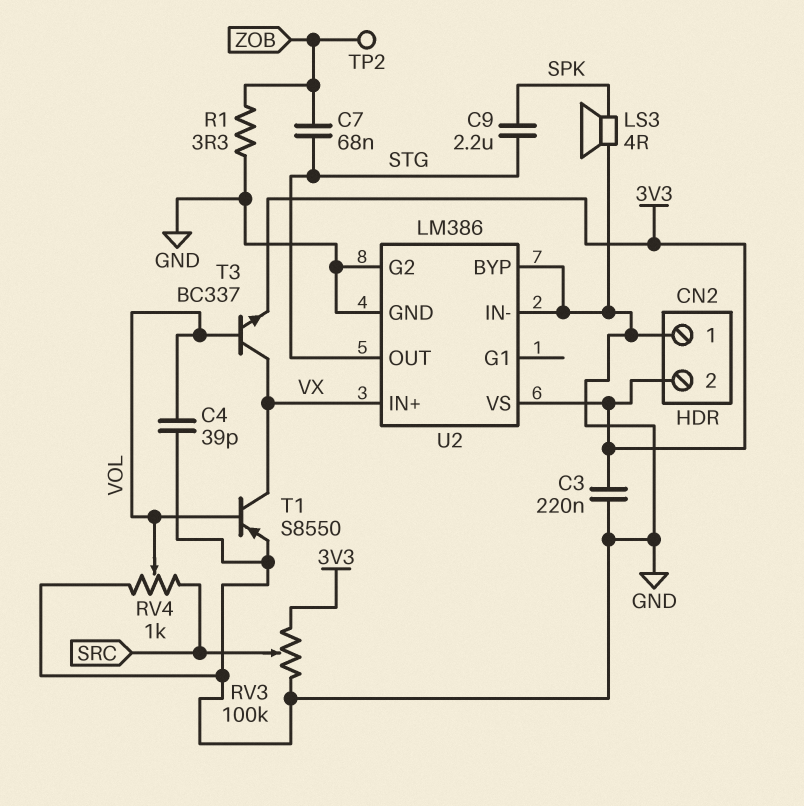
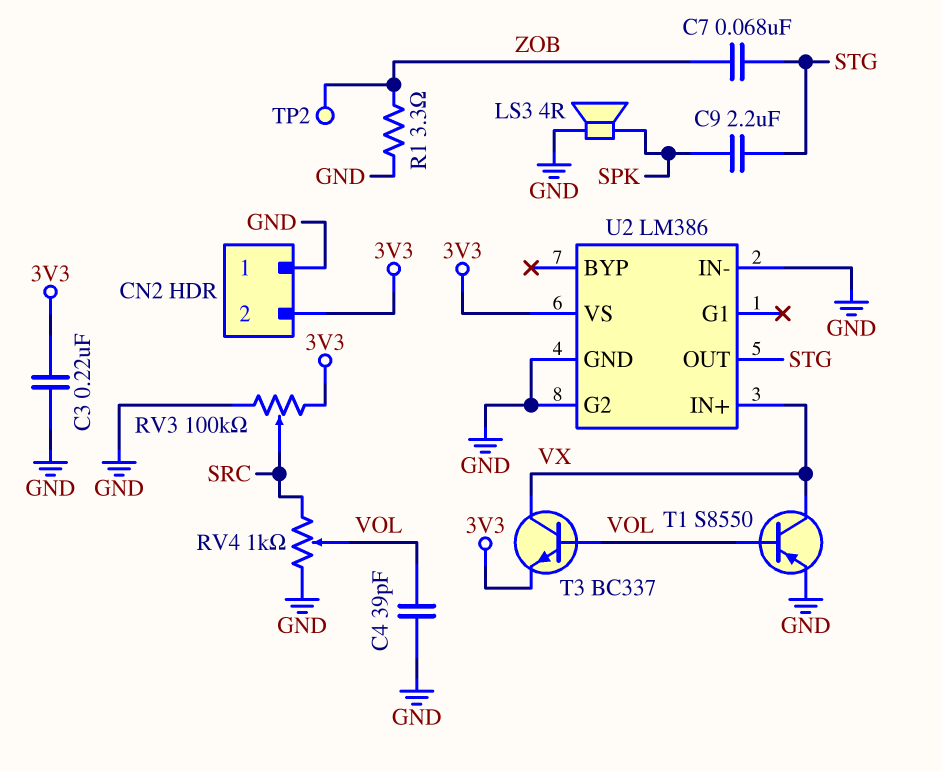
U2 pin BYP: GND -> none

